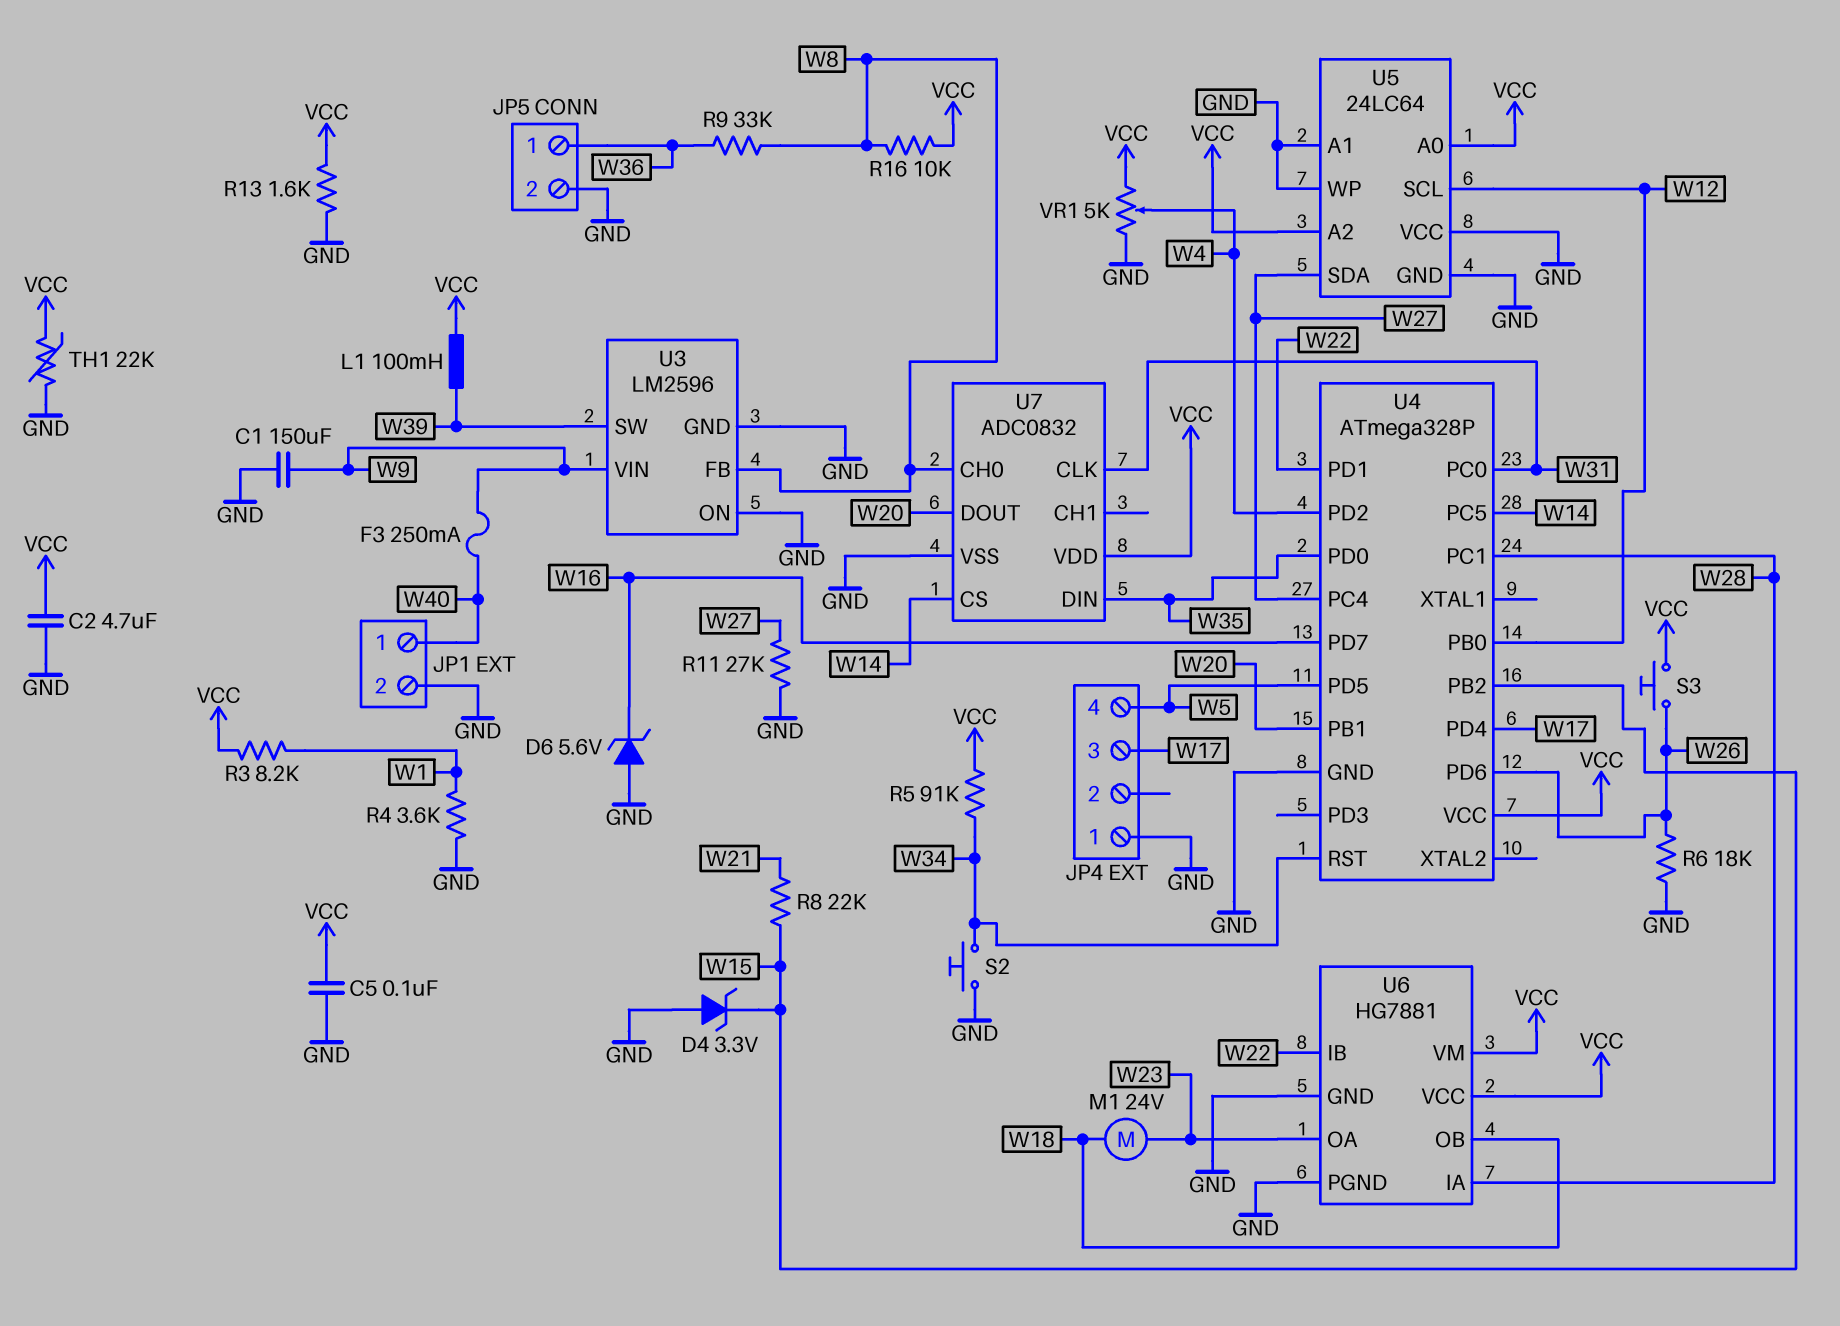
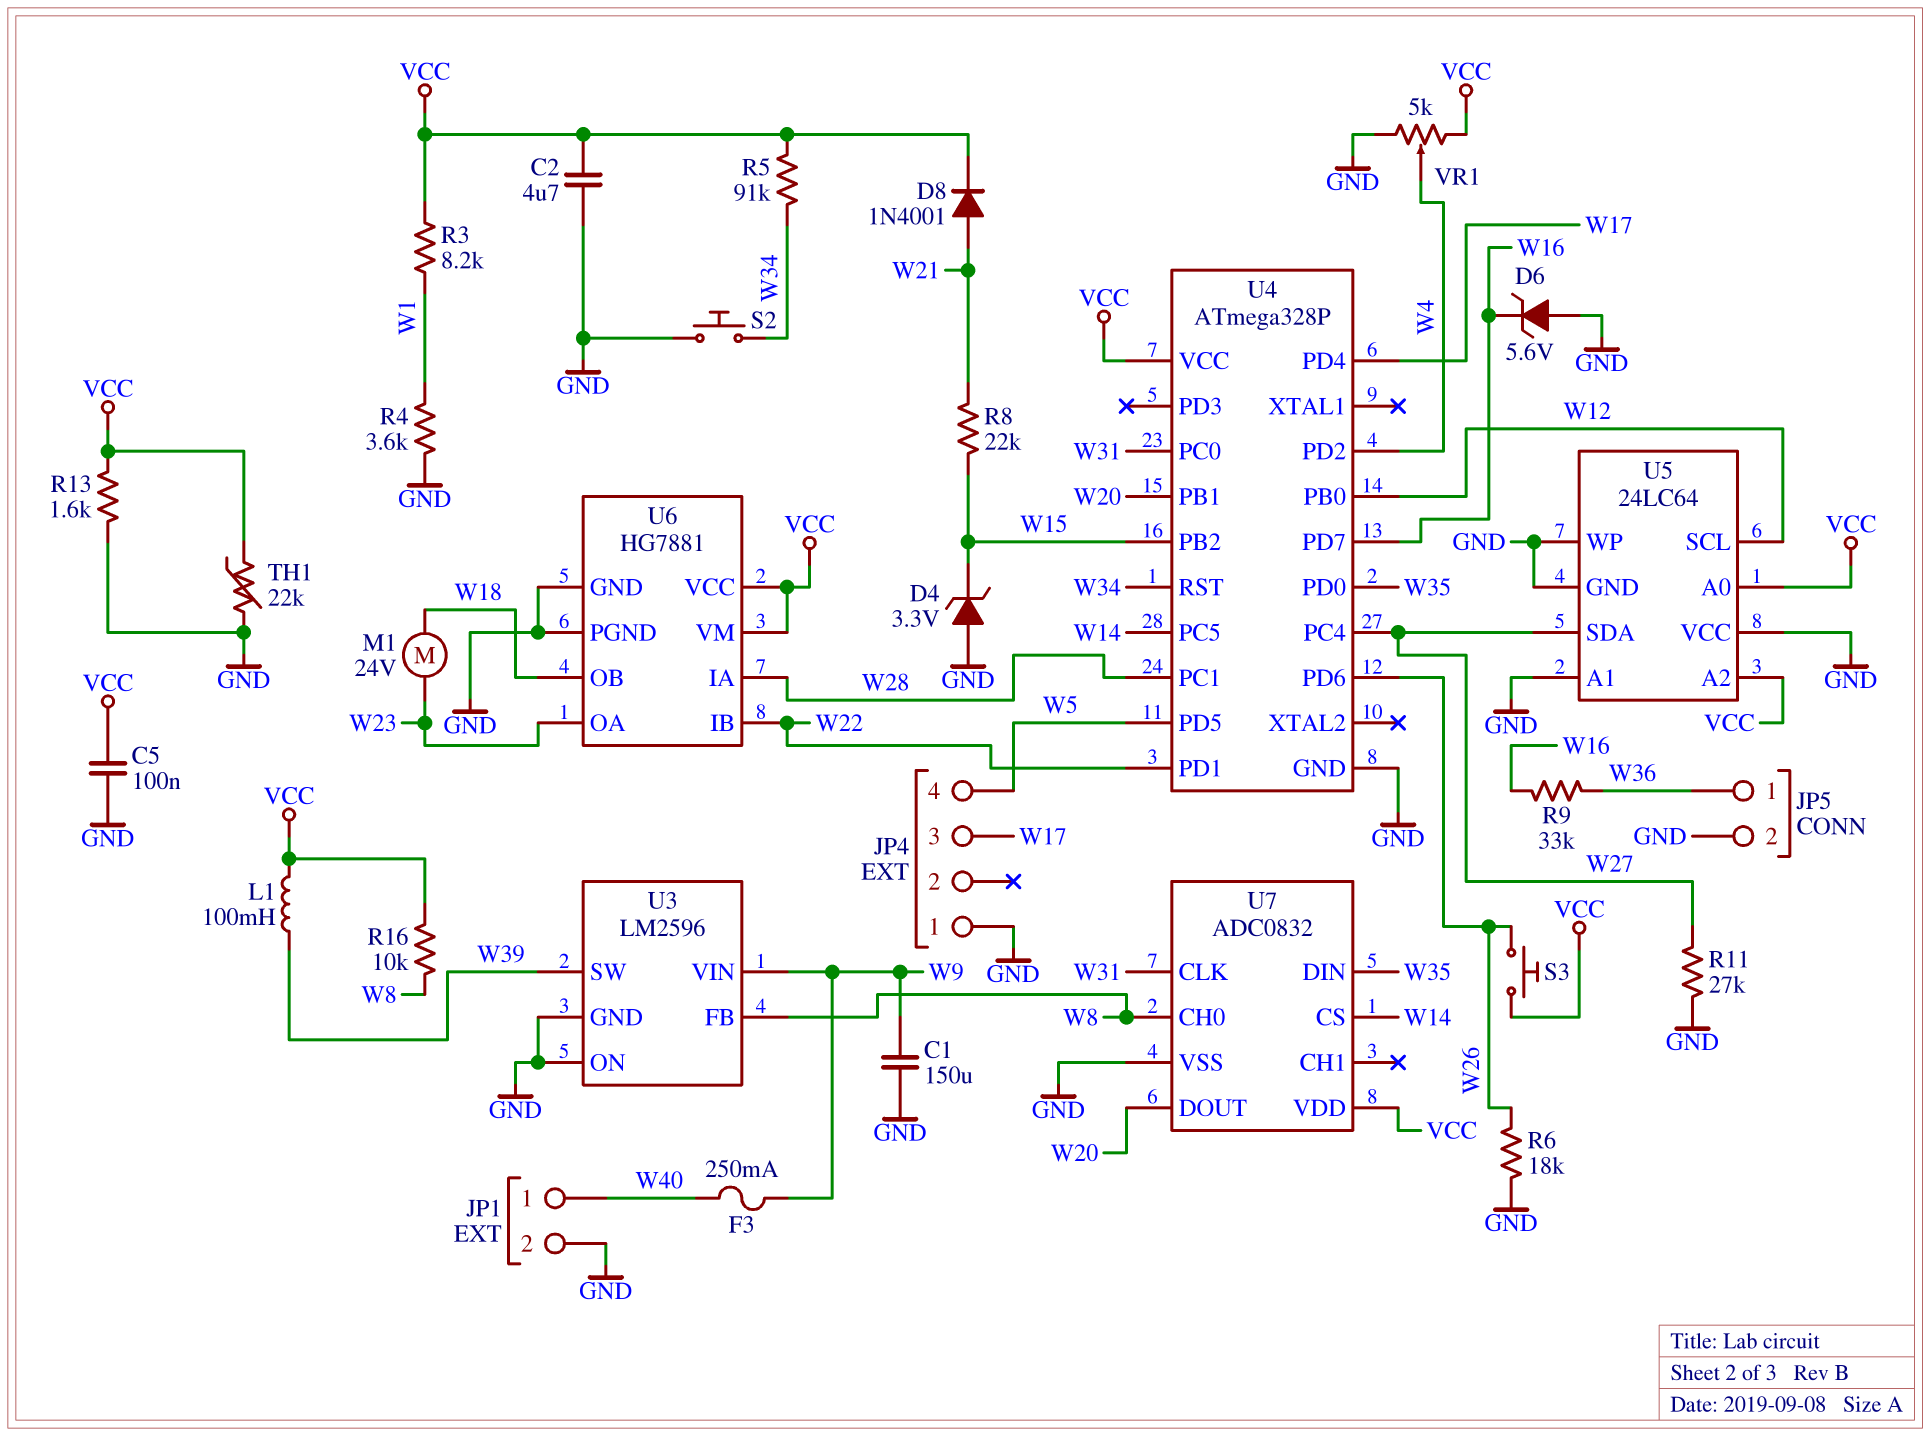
D8: none -> diode 1N4001 (A W21, K VCC)
R9: 33k (W8, W36) -> 33k (W16, W36)

